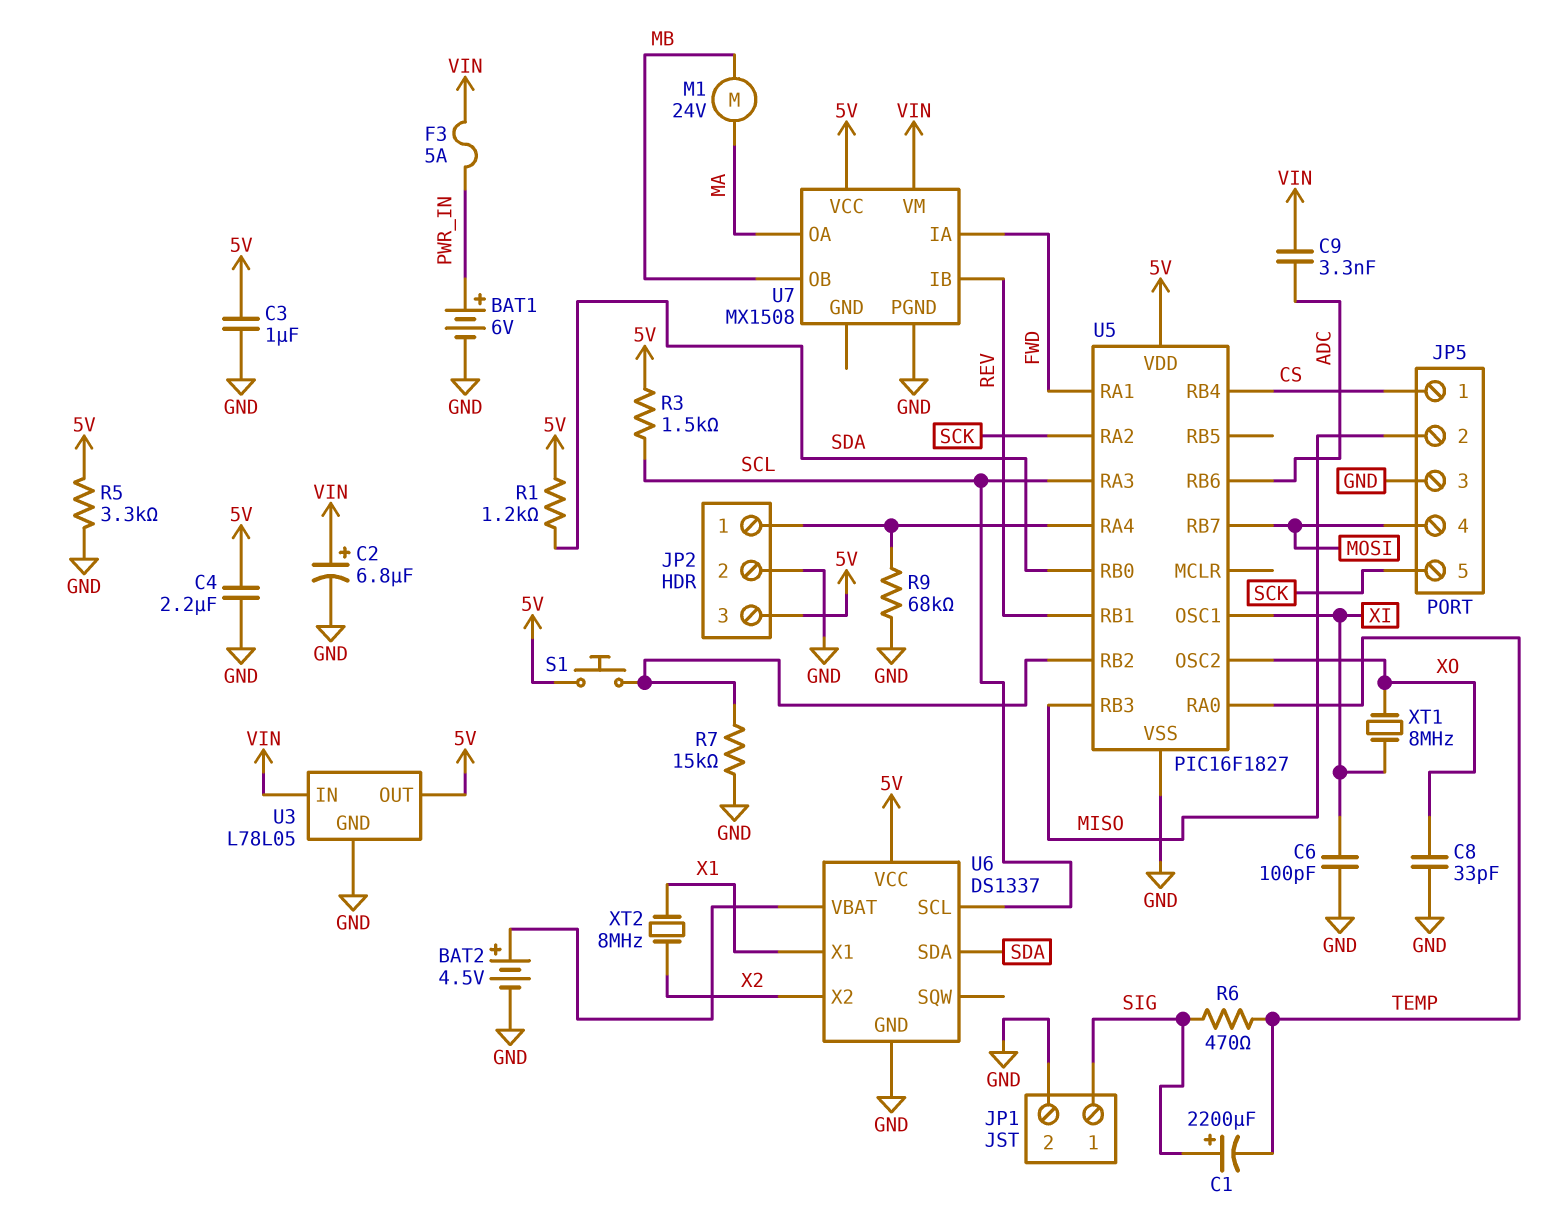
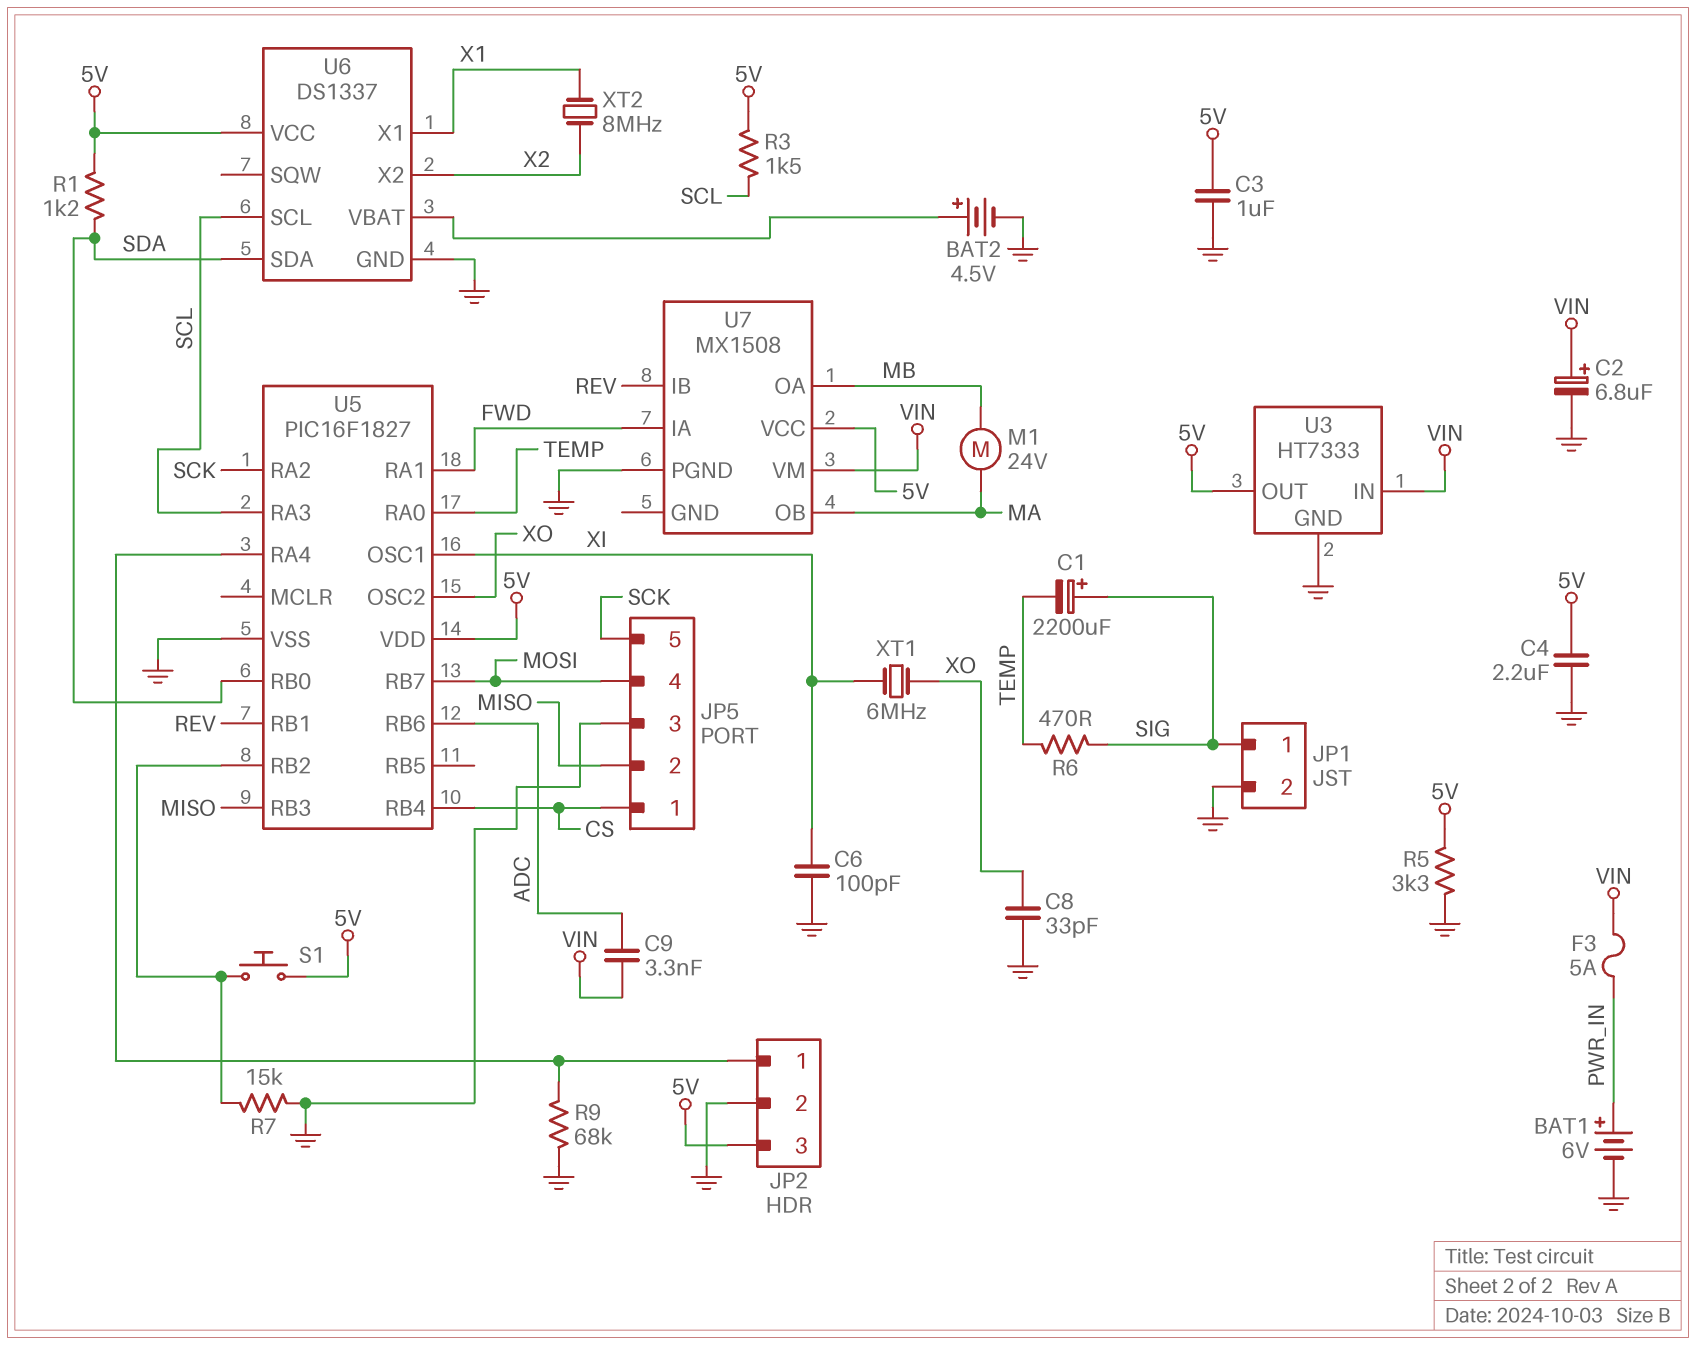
U3: L78L05 -> HT7333
U7 pin OA: MA -> MB
U7 pin OB: MB -> MA
XT1: 8MHz (XI, XO) -> 6MHz (XI, XO)

